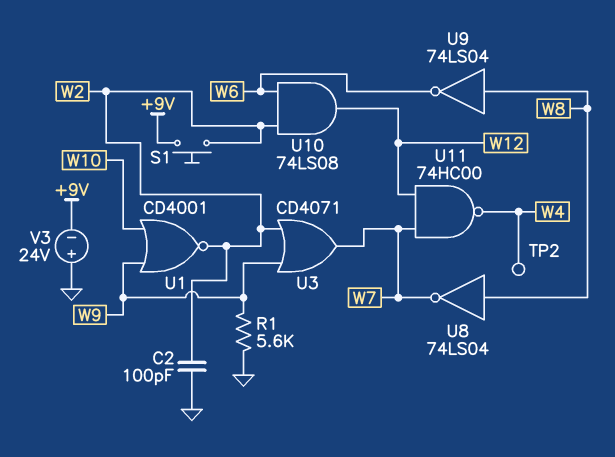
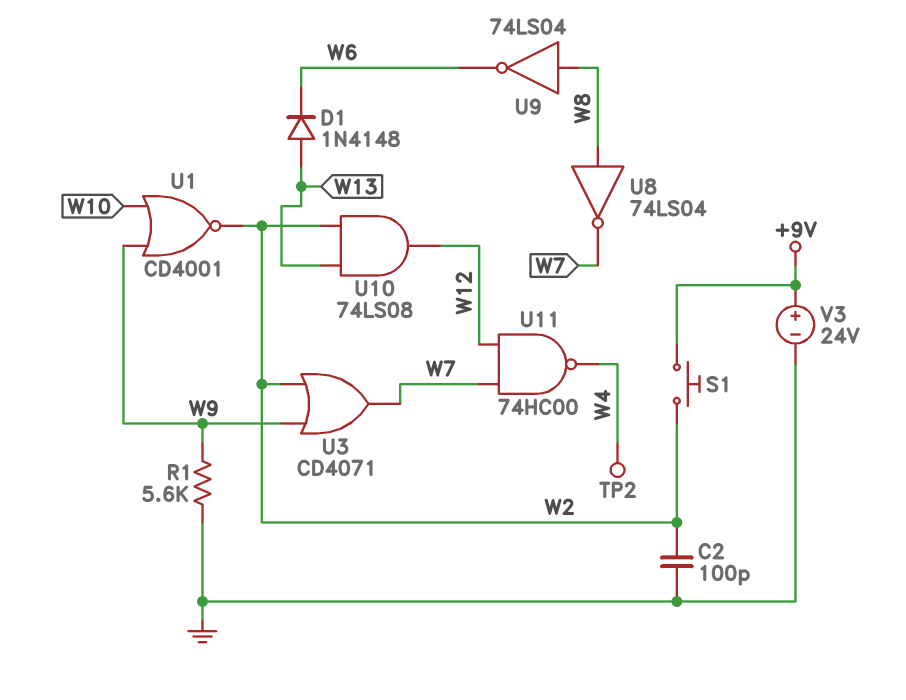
D1: none -> diode 1N4148 (A W13, K W6)
U10: AND 74LS08 (in W2, in W6, out W12) -> AND 74LS08 (in W2, in W13, out W12)
V3: 24V (plus GND, minus +9V) -> 24V (plus +9V, minus GND)

